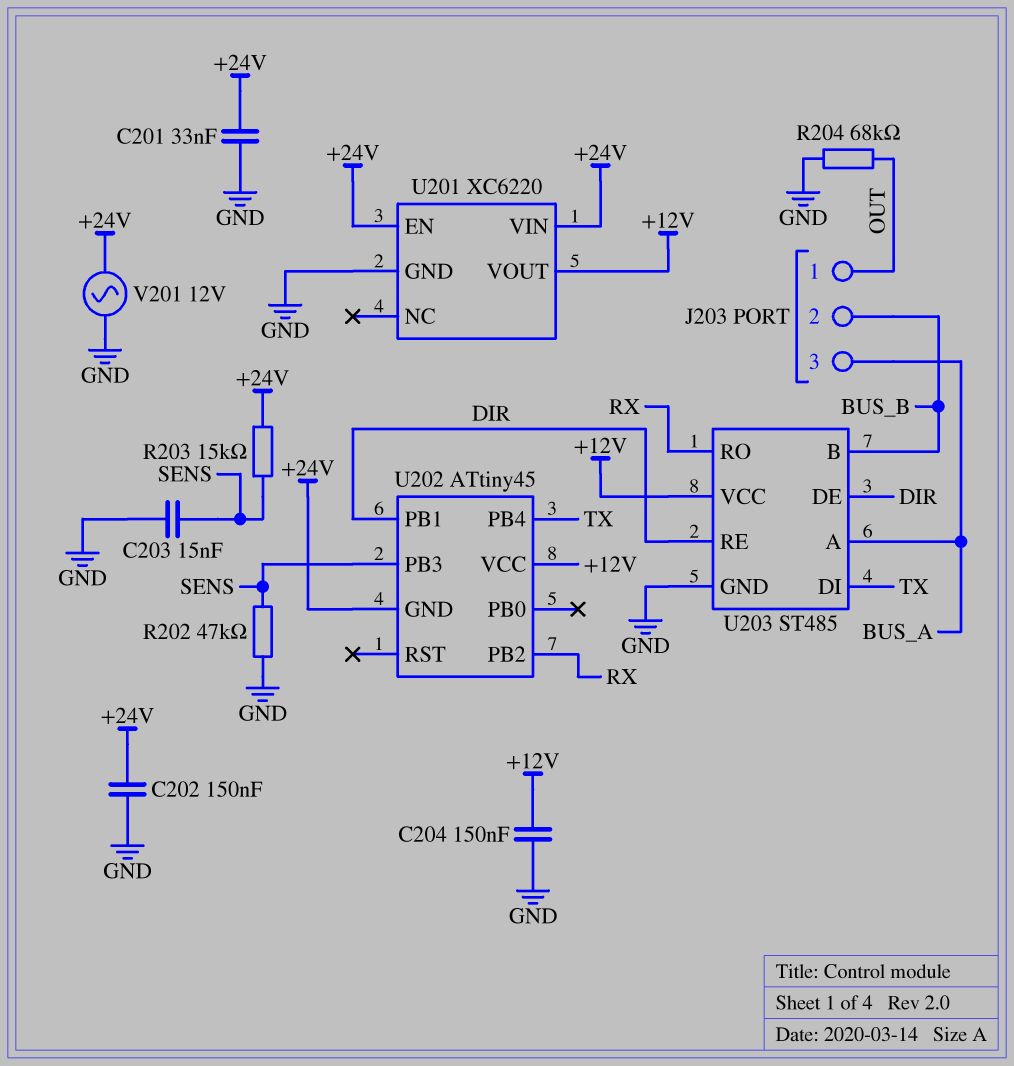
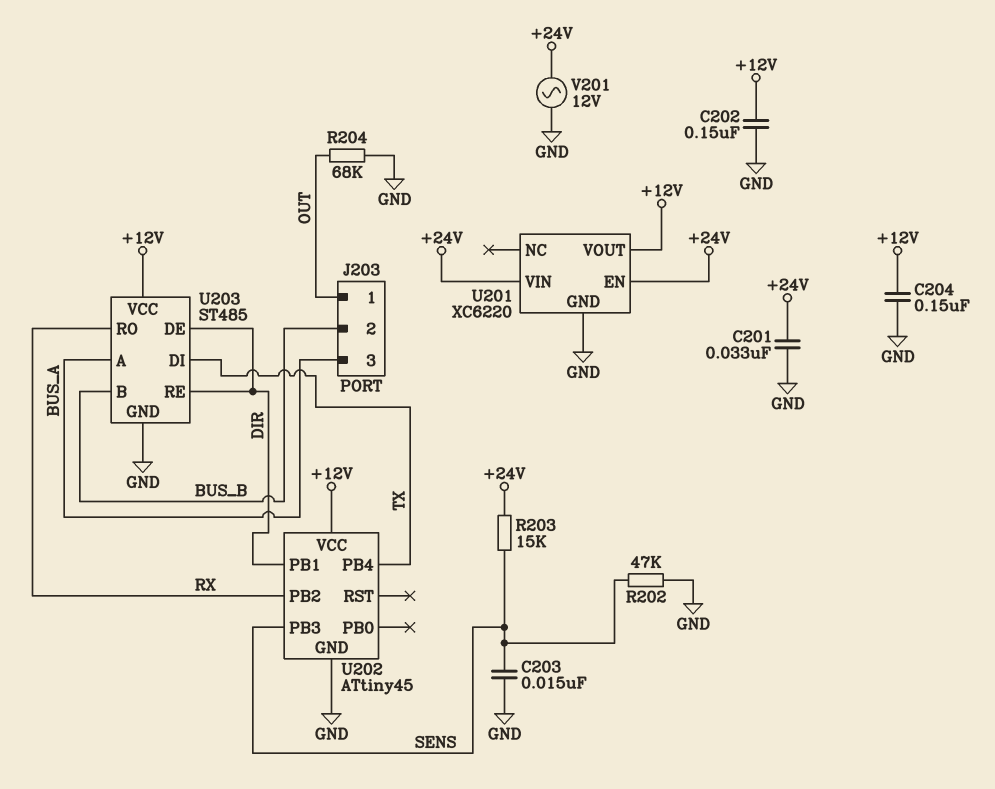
C202: 150nF (+24V, GND) -> 150nF (+12V, GND)
U202 pin GND: +24V -> GND

